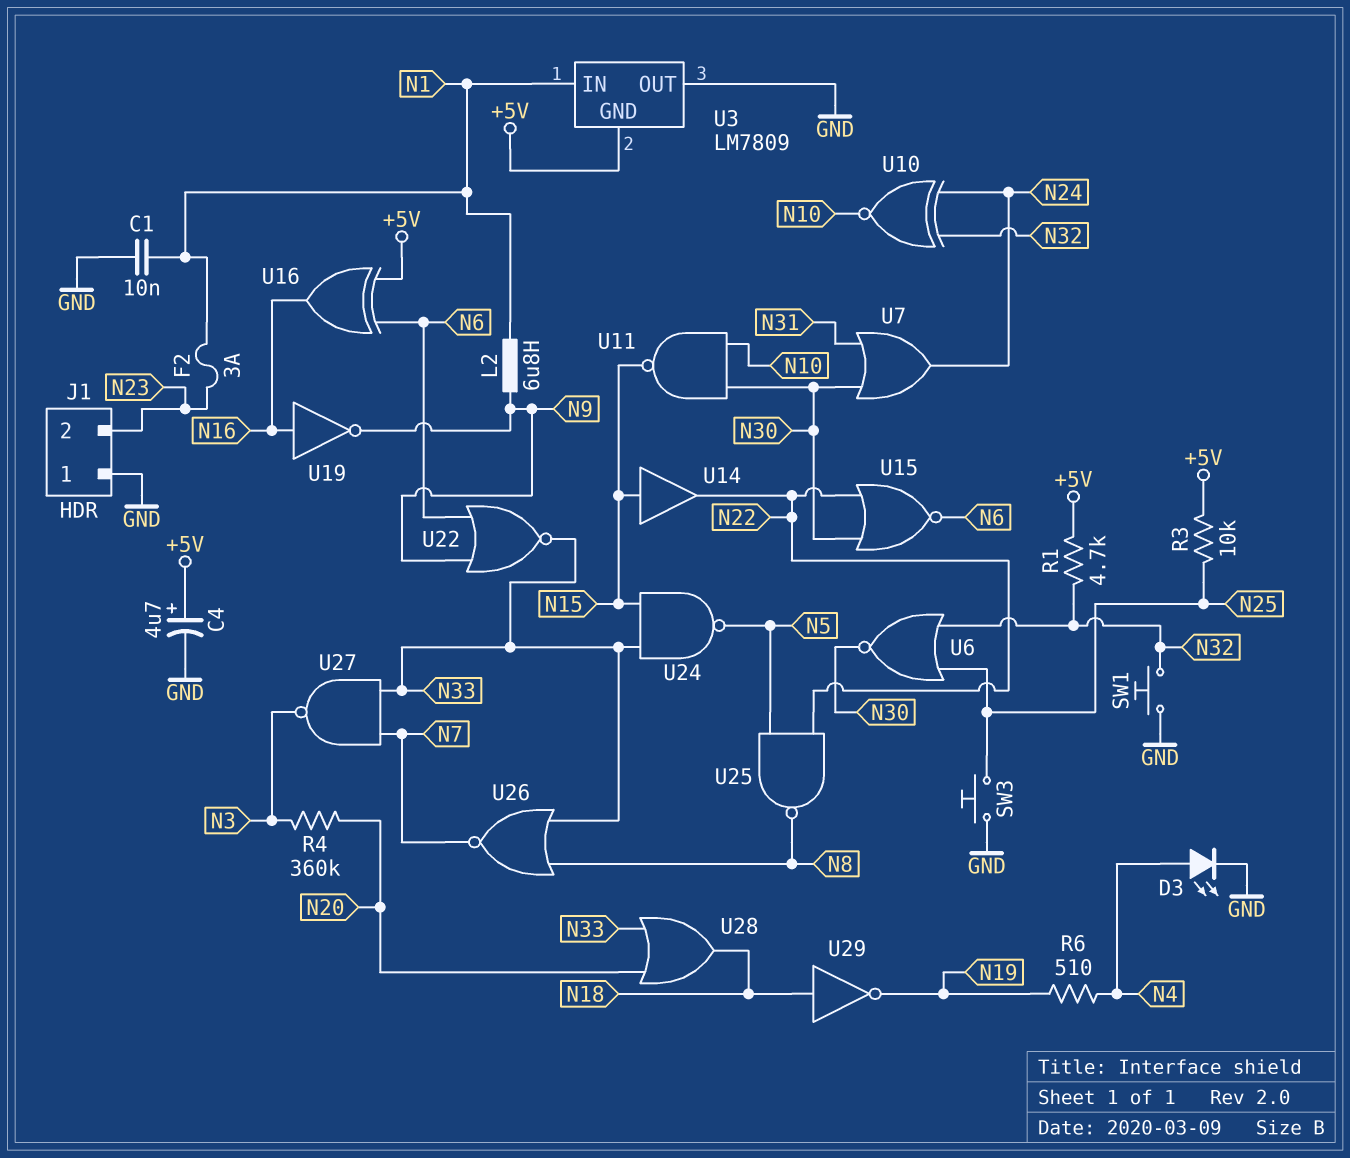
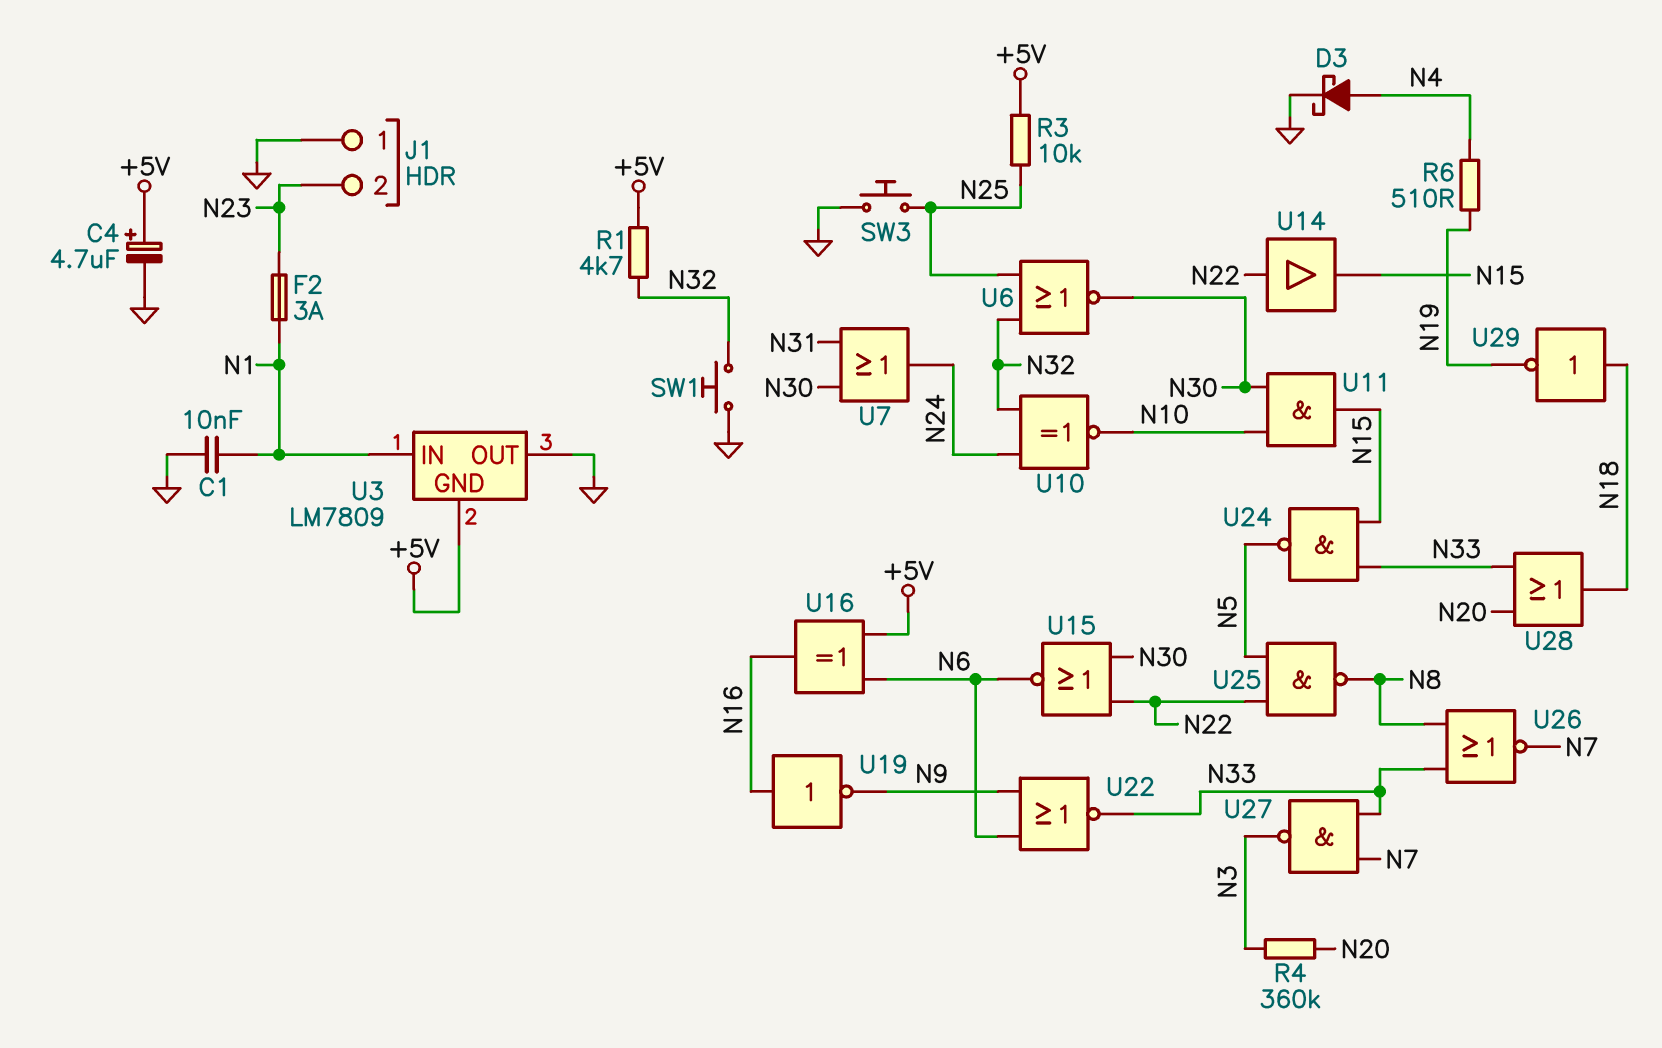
D3: LED (A N4, K GND) -> schottky (A N4, K GND)
L2: 6.8uH (N1, N9) -> none
U11: NAND (in N10, in N30, out N15) -> AND (in N10, in N30, out N15)
U14: buffer (in N15, out N22) -> buffer (in N22, out N15)

